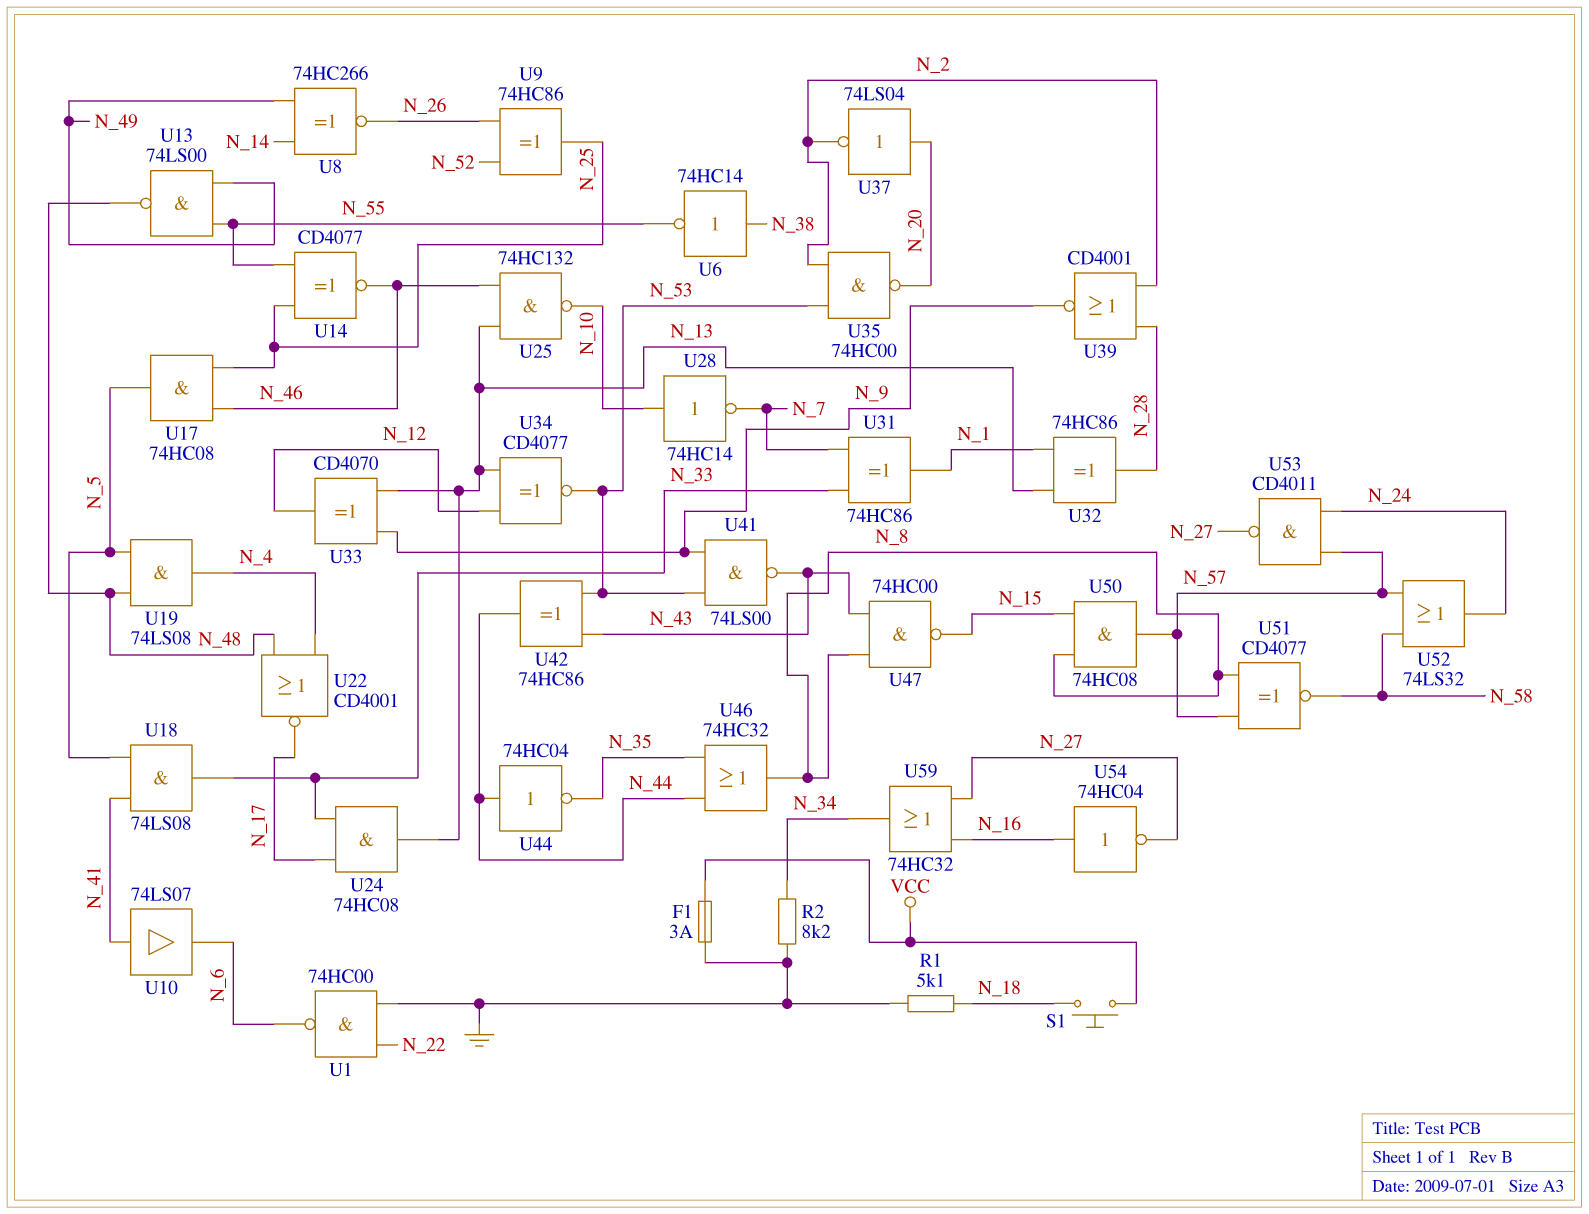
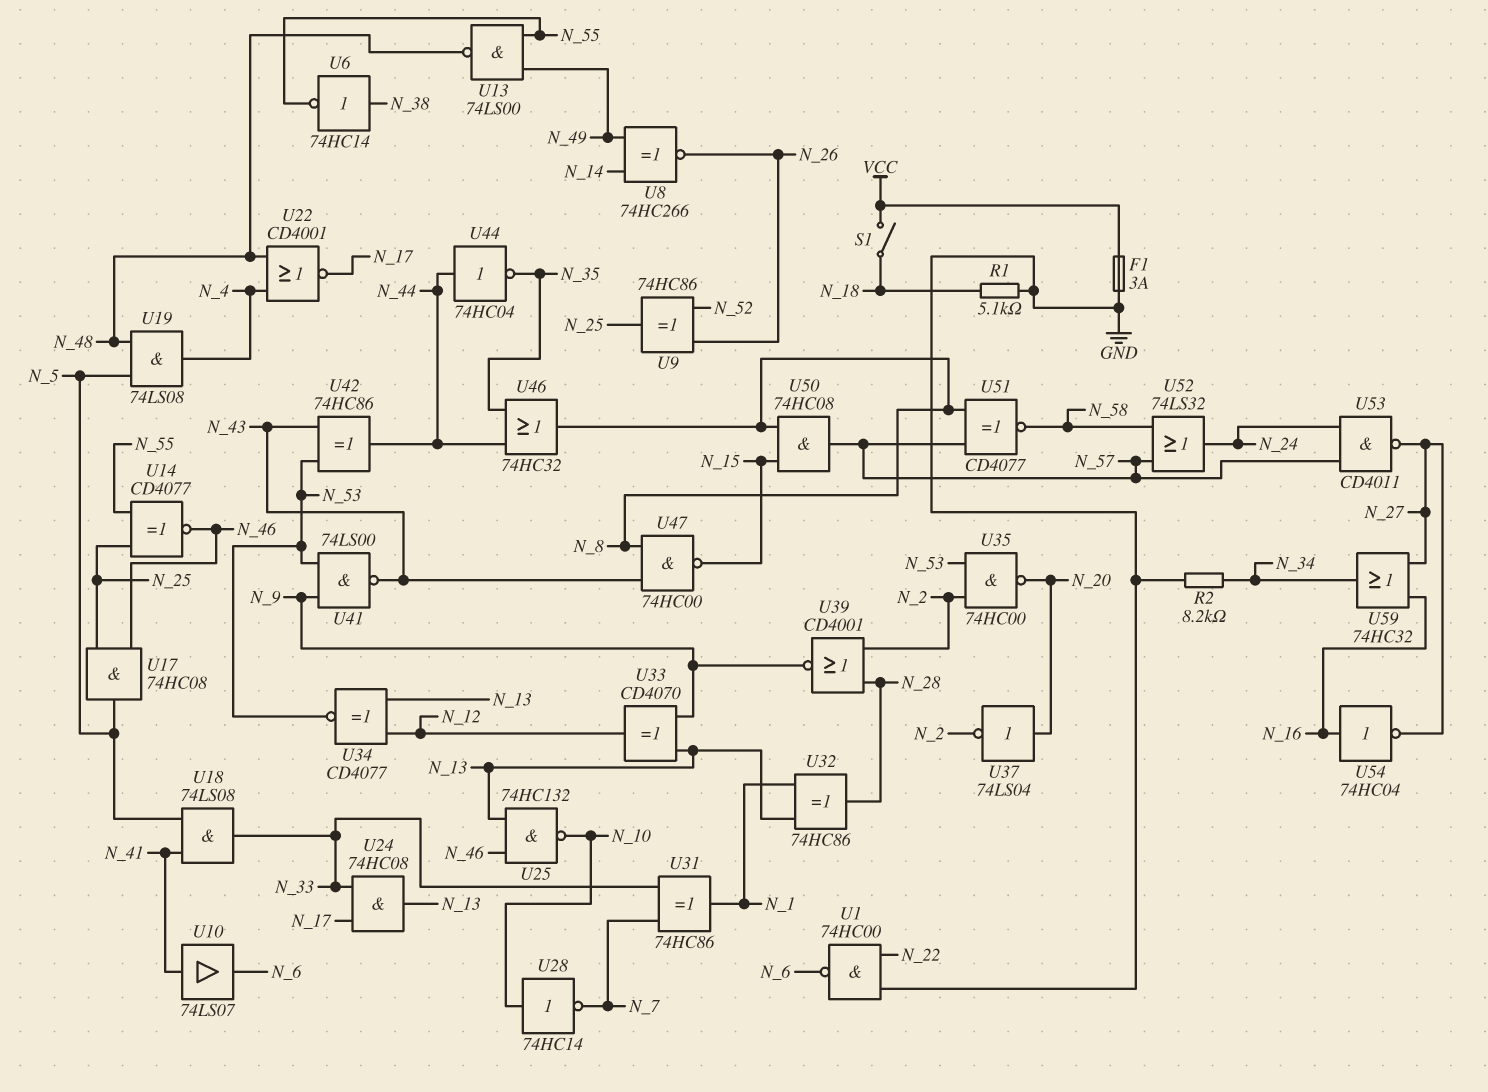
S1: button (N_18, VCC) -> switch (N_18, VCC)

